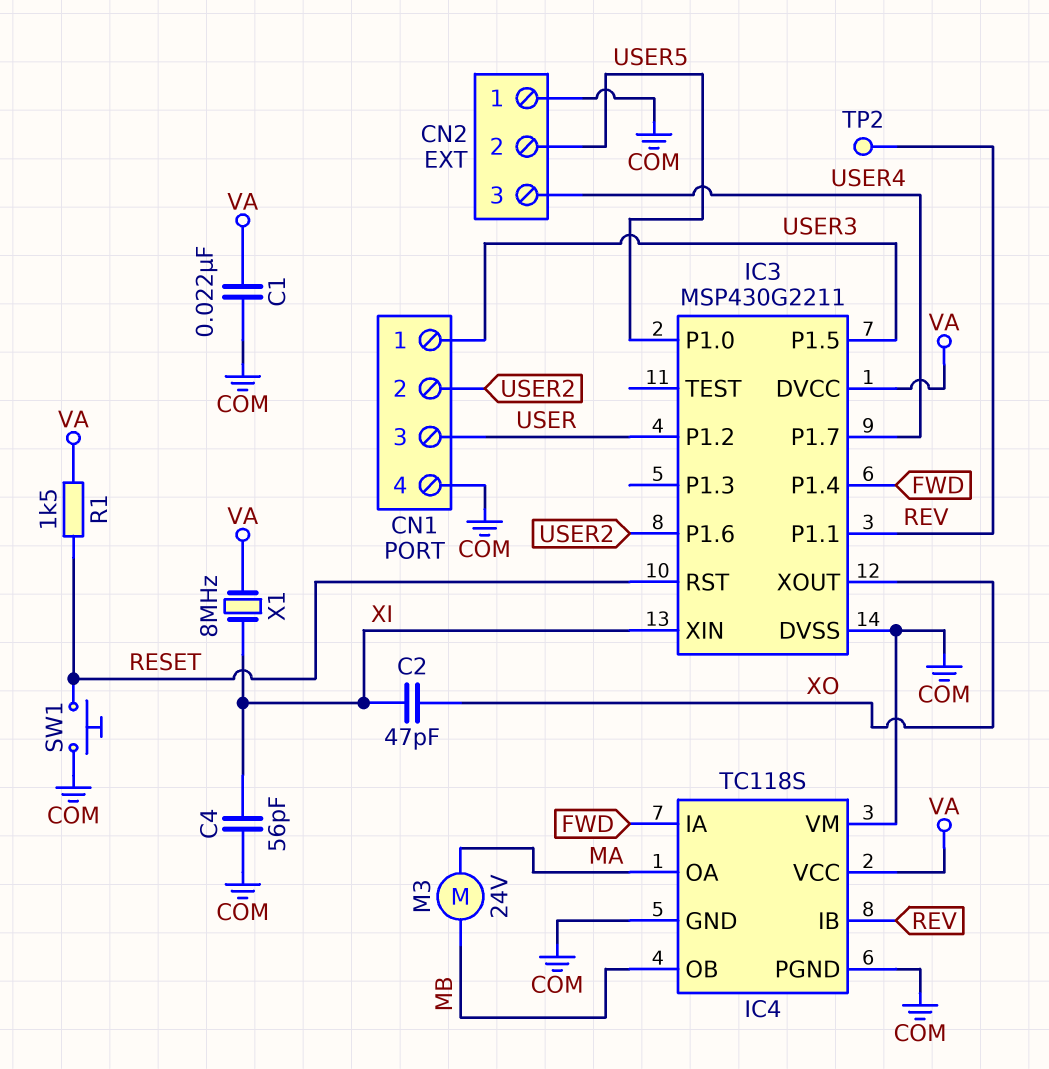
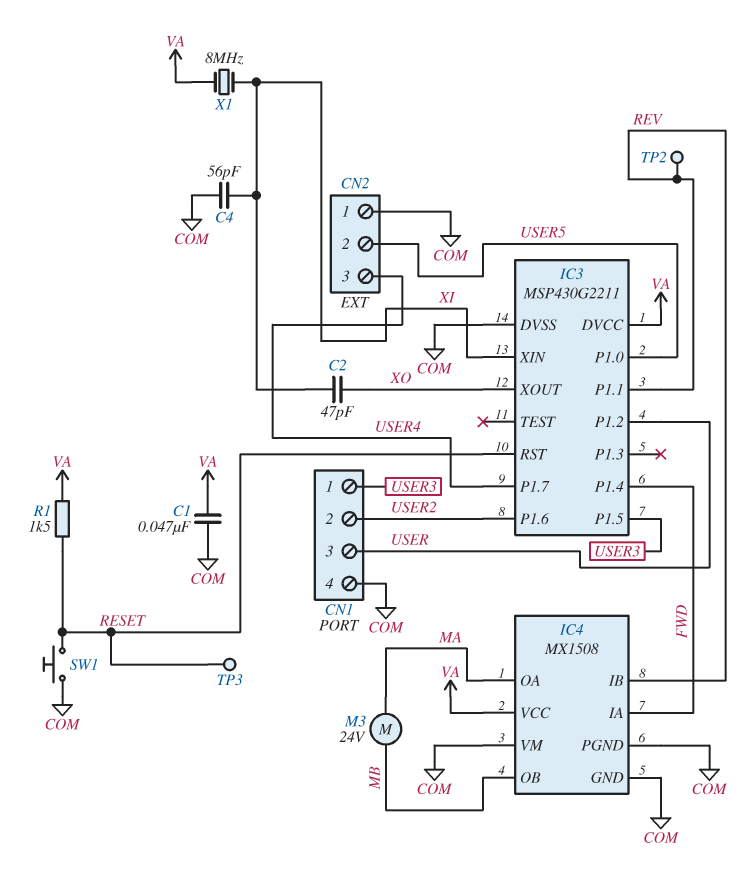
C1: 22nF (COM, VA) -> 47nF (COM, VA)
IC4: TC118S -> MX1508
TP3: none -> test point (RESET)

